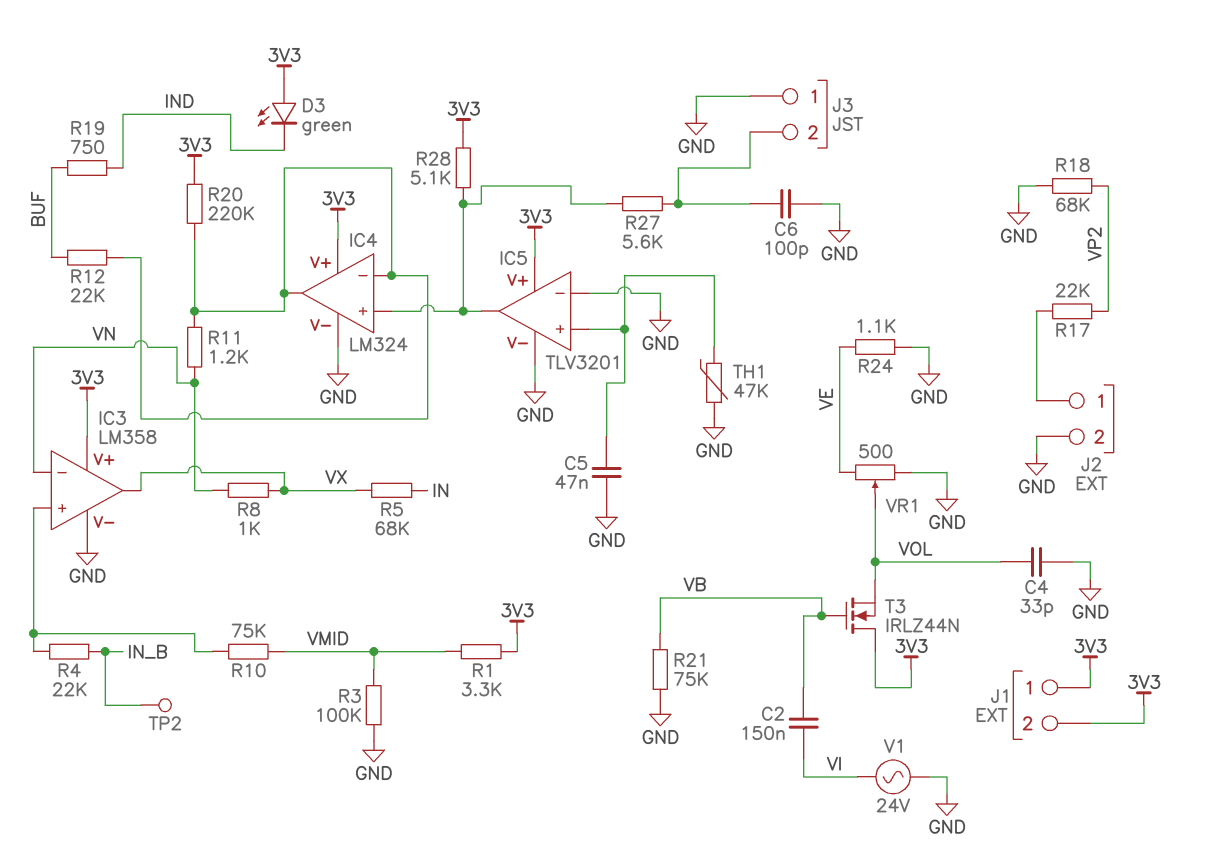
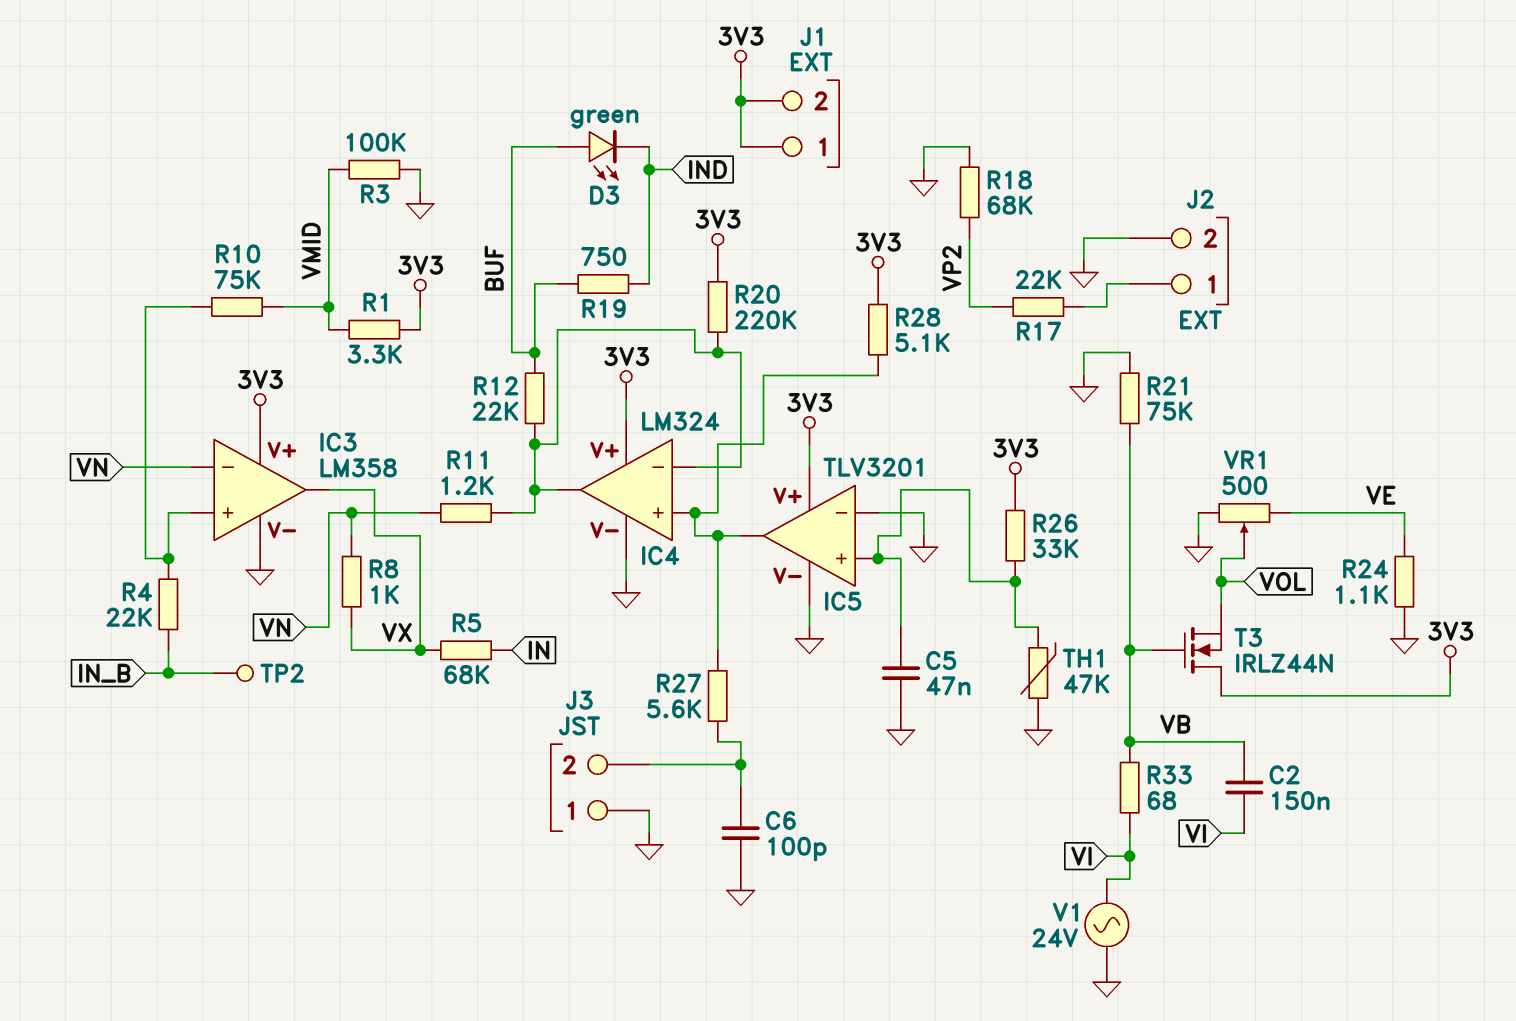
C4: 33pF (GND, VOL) -> none
D3: LED green (A 3V3, K IND) -> LED green (A BUF, K IND)
R26: none -> 33k (3V3, IC5/in+)
R33: none -> 68 (VB, VI)

